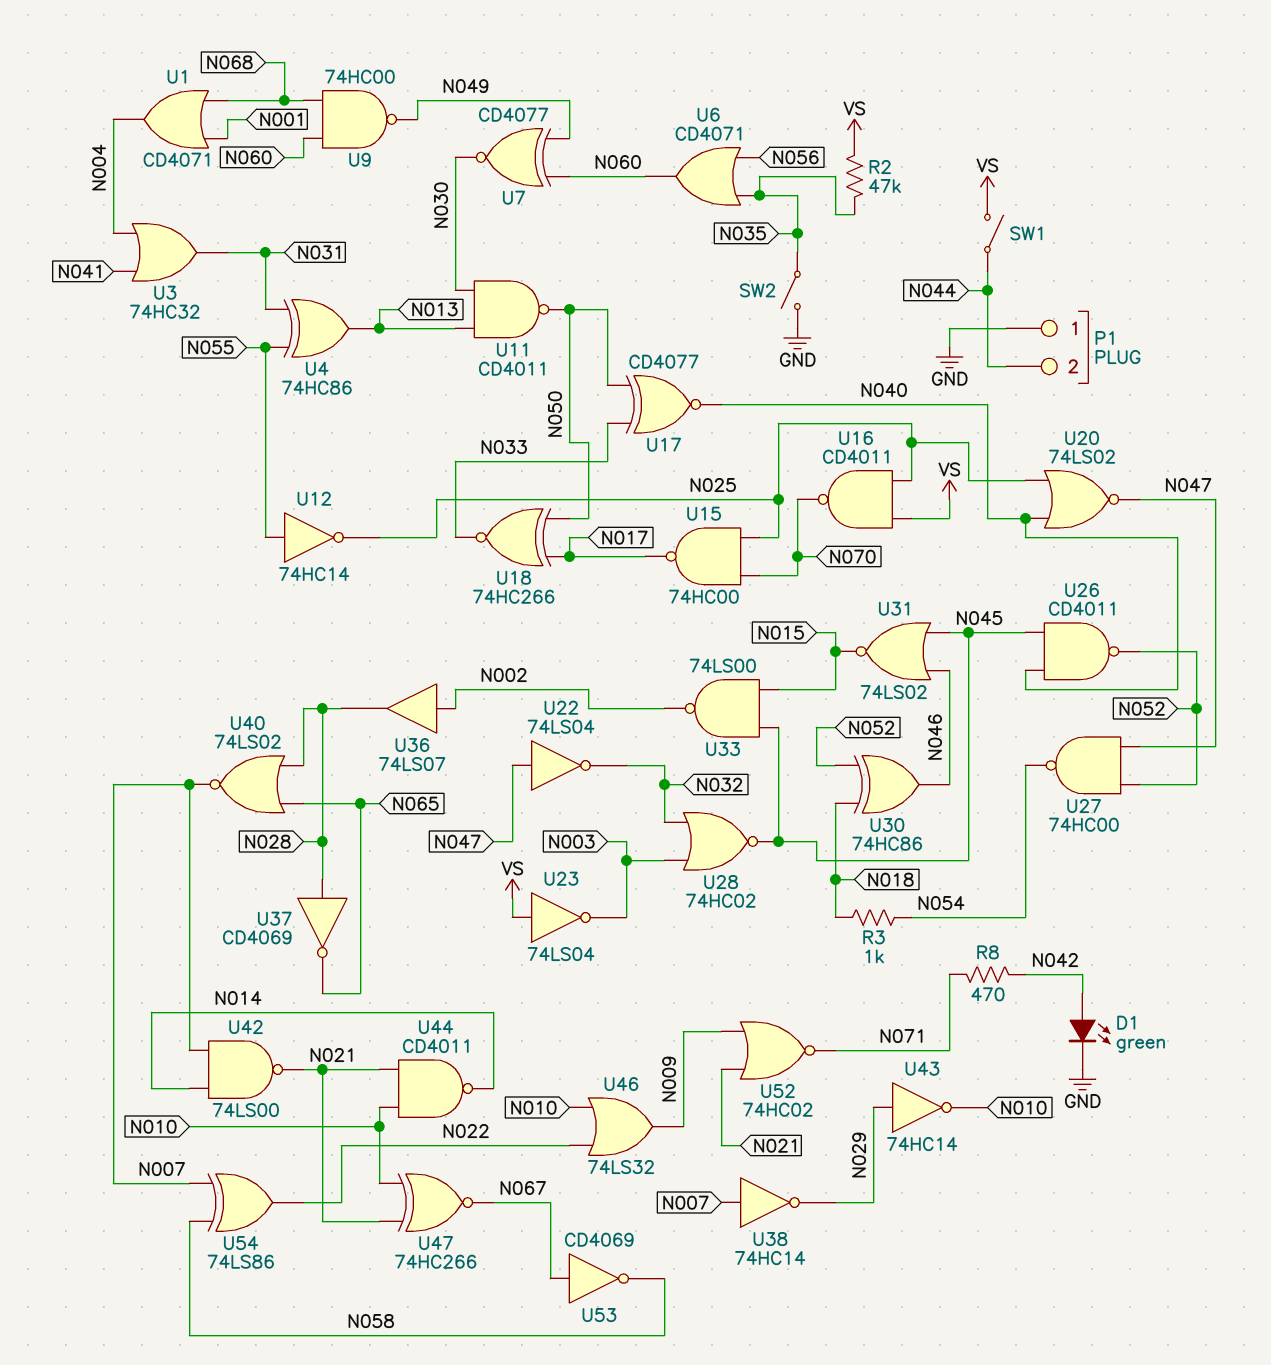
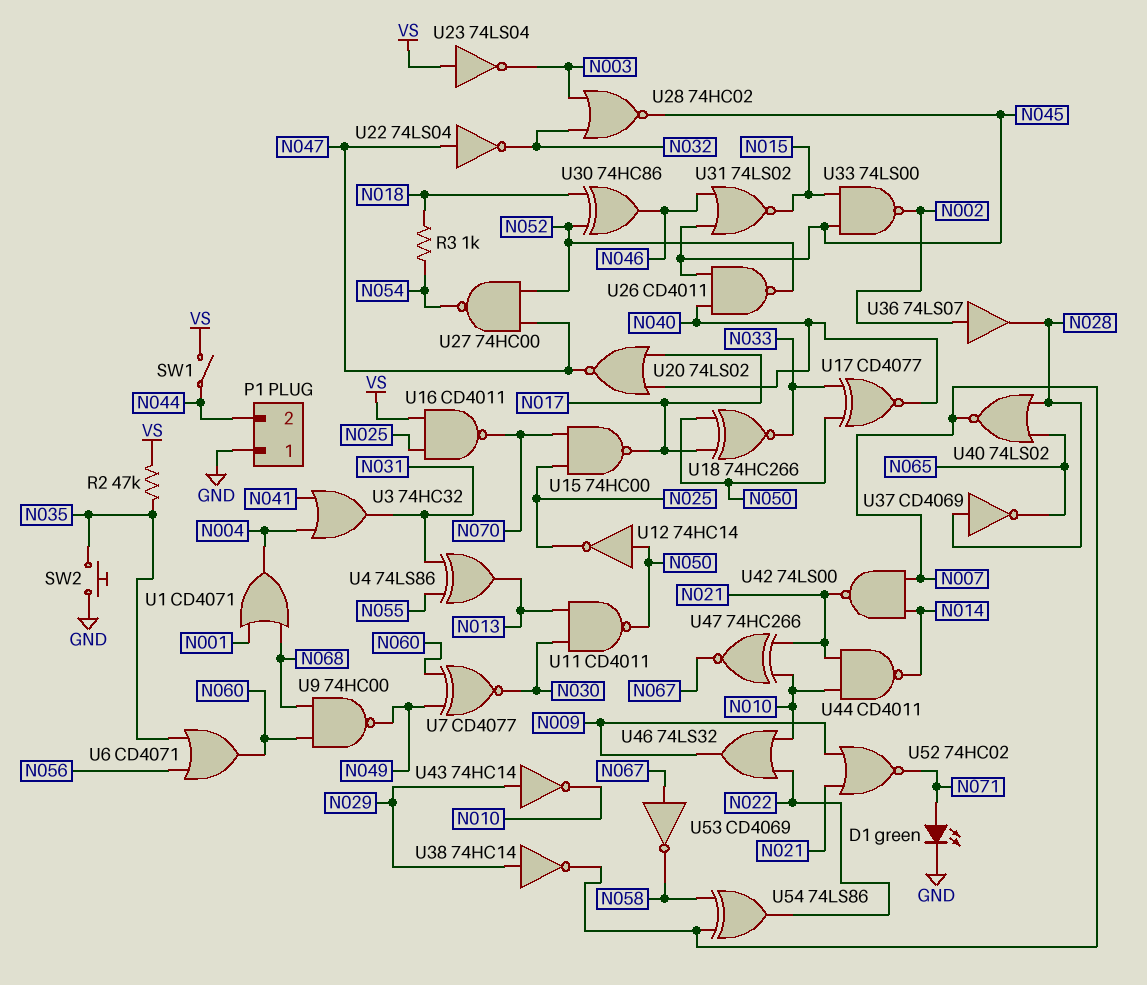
D1: LED green (A N042, K GND) -> LED green (A N071, K GND)
R8: 470 (N042, N071) -> none
SW2: switch (GND, N035) -> button (GND, N035)
U4: XOR 74HC86 (in N031, in N055, out N013) -> XOR 74LS86 (in N031, in N055, out N013)
U12: NOT 74HC14 (in N055, out N025) -> NOT 74HC14 (in N050, out N025)
U20: NOR 74LS02 (in N025, in N040, out N047) -> NOR 74LS02 (in N017, in N040, out N047)
U38: NOT 74HC14 (in N007, out N029) -> NOT 74HC14 (in N029, out N007)

